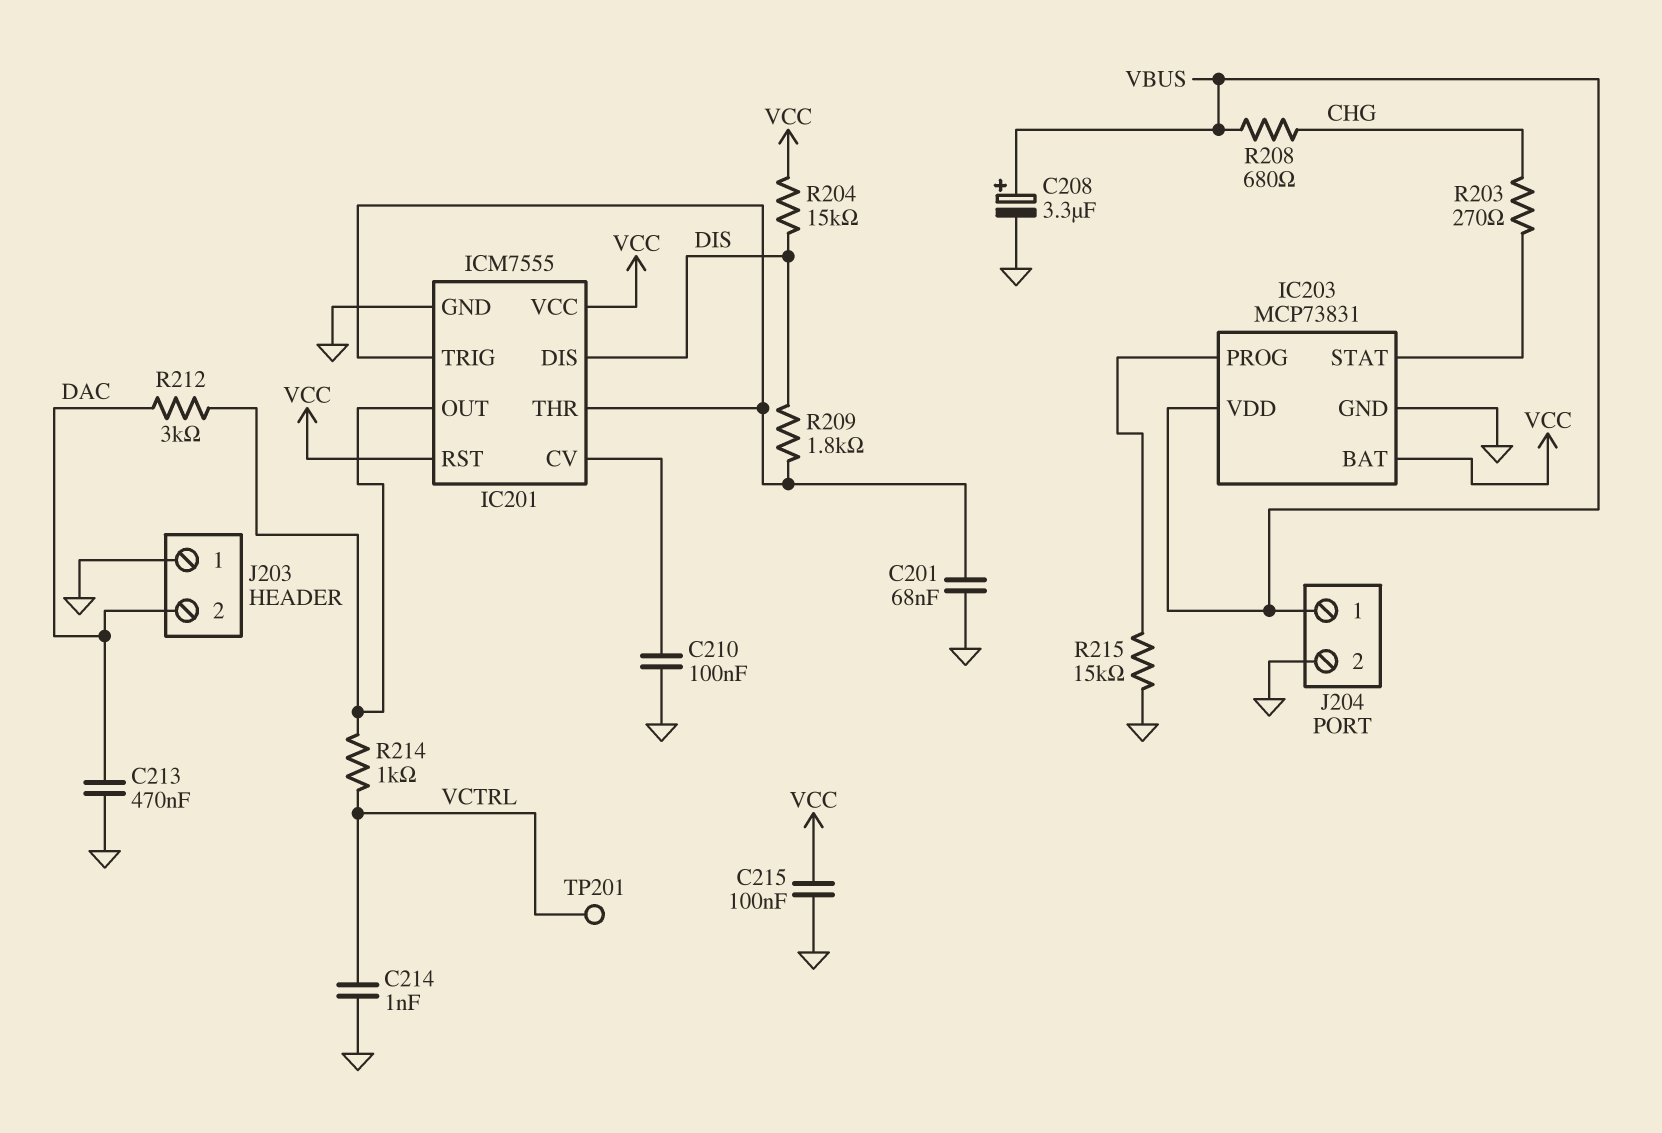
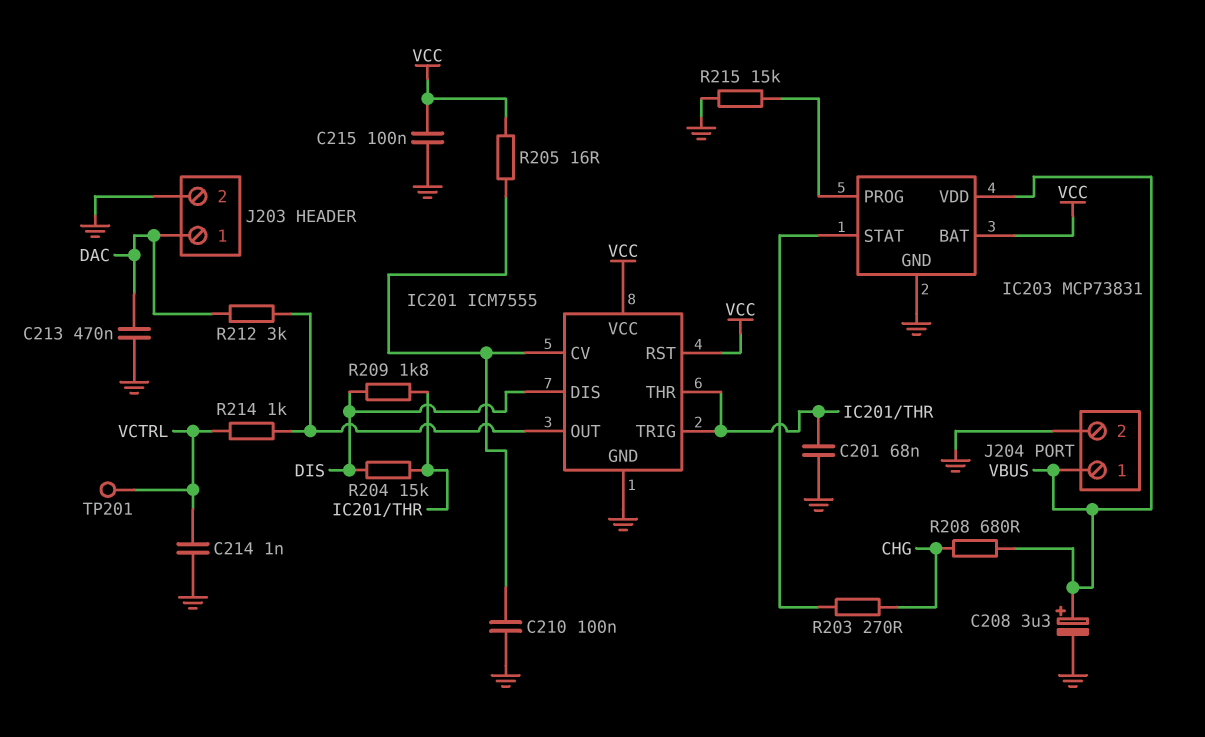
J203 pin 1: GND -> DAC
J203 pin 2: DAC -> GND
R204: 15k (DIS, VCC) -> 15k (DIS, IC201/THR)
R205: none -> 16 (IC201/CV, VCC)

